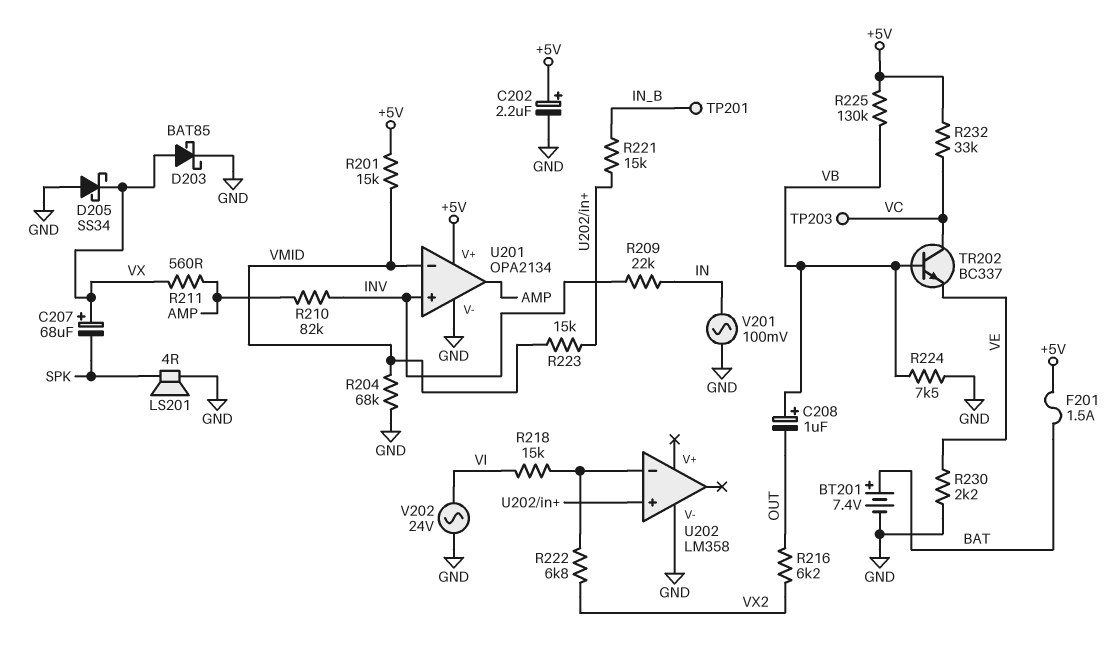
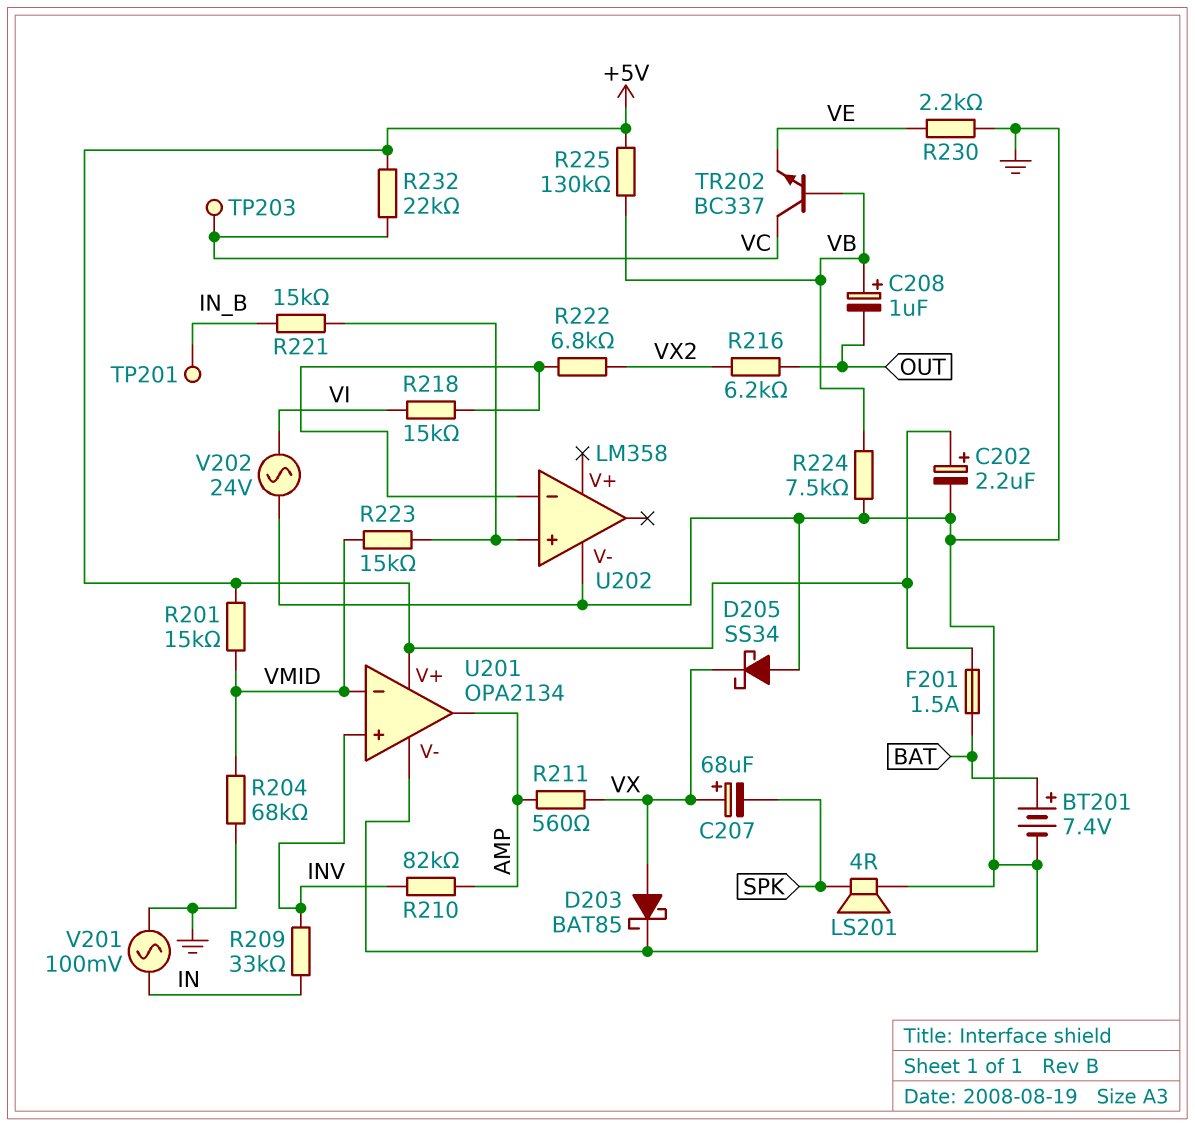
R209: 22k (IN, INV) -> 33k (IN, INV)
R232: 33k (+5V, VC) -> 22k (+5V, VC)

